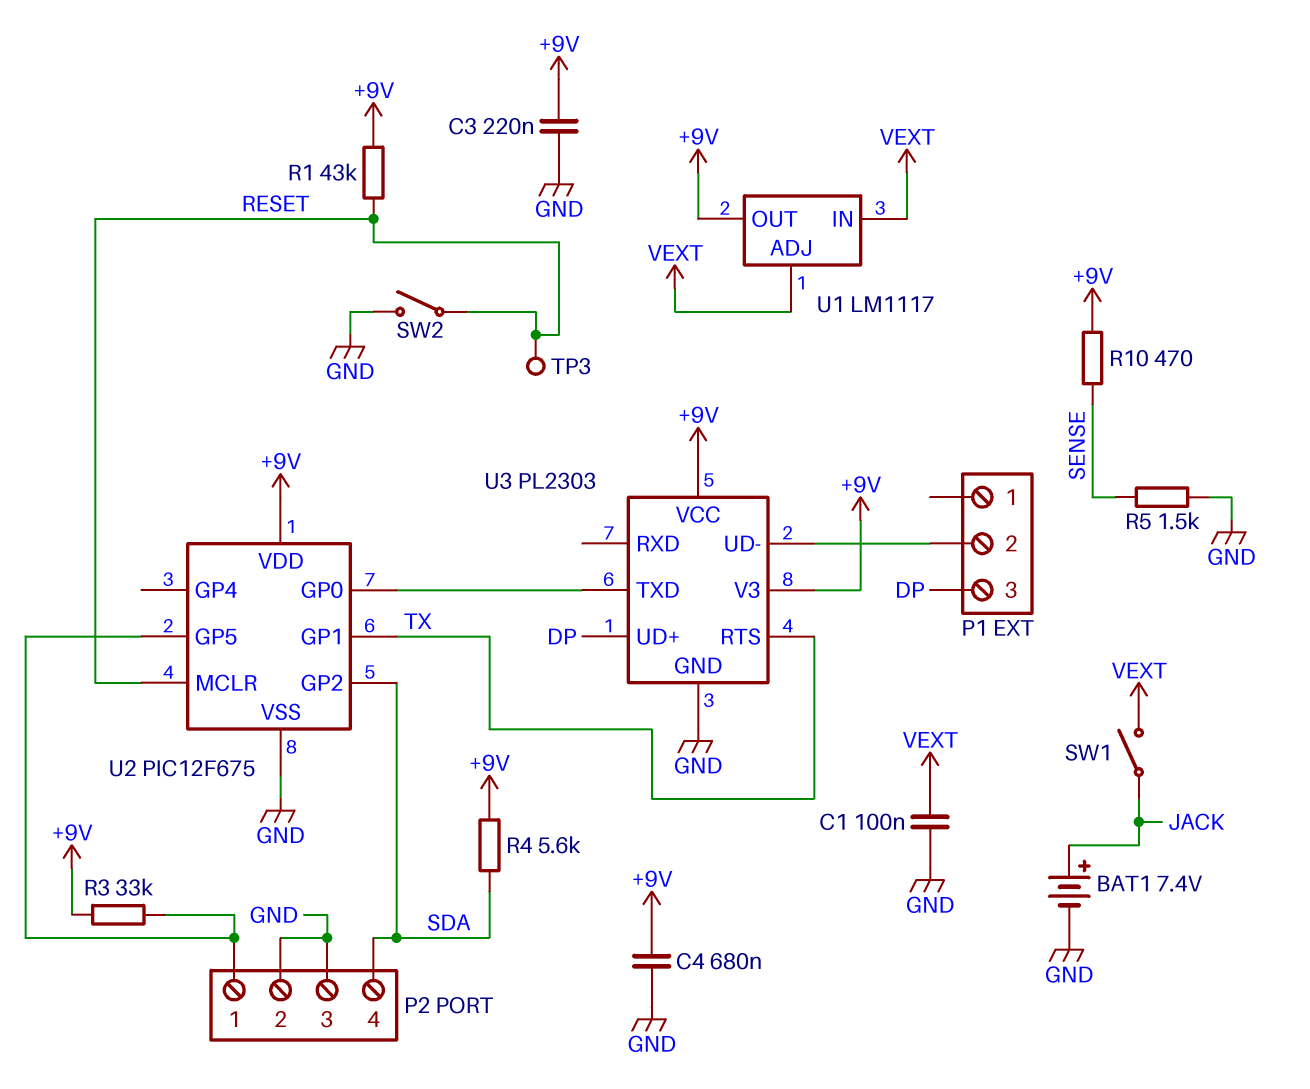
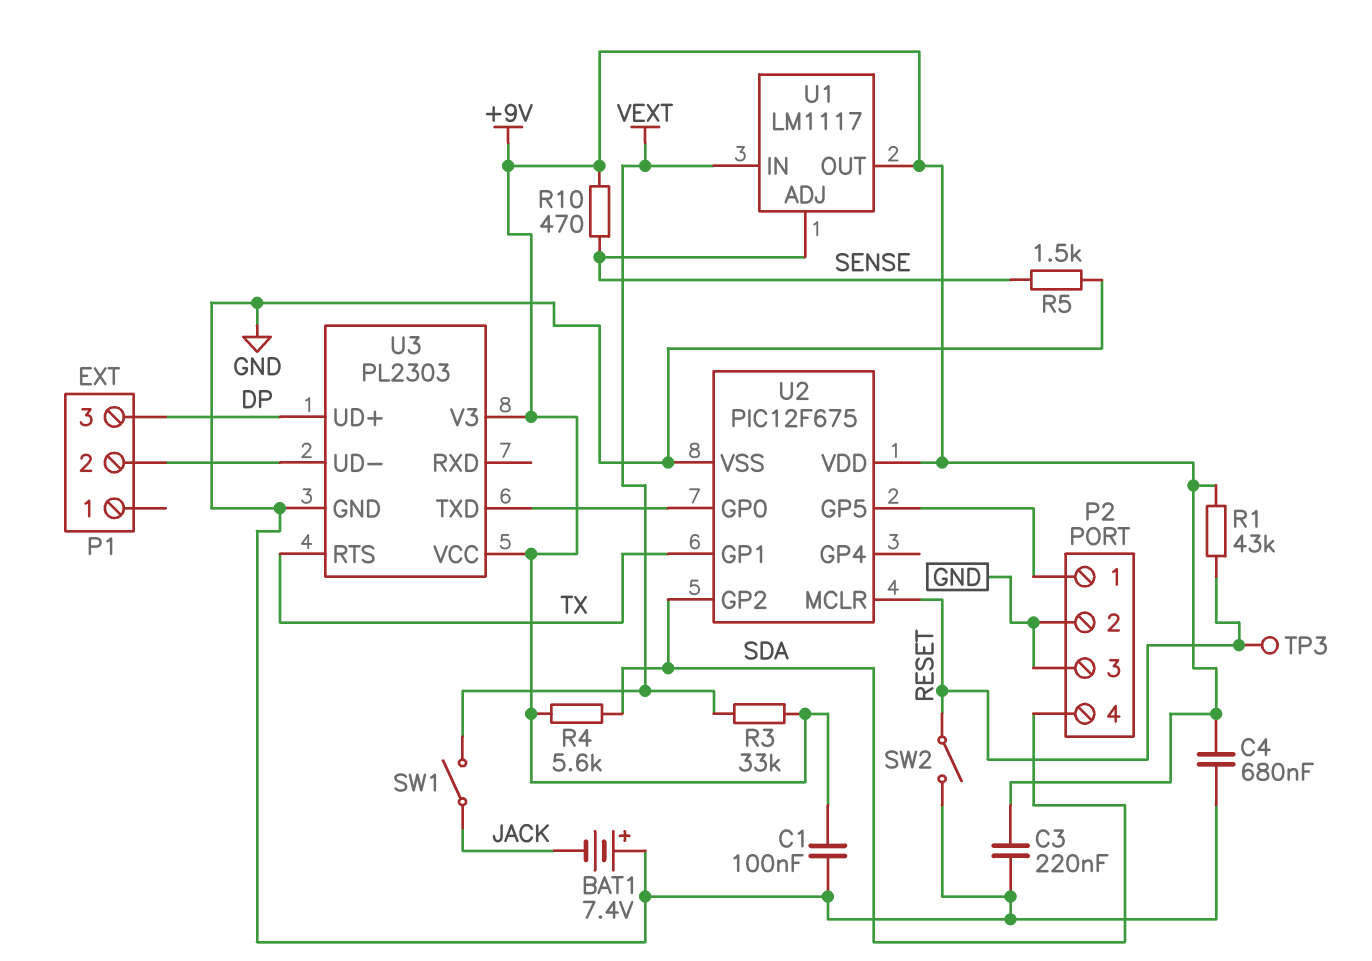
BAT1: 7.4V (plus JACK, minus GND) -> 7.4V (plus GND, minus JACK)
C1: 100nF (GND, VEXT) -> 100nF (+9V, GND)
R3: 33k (+9V, P2/1) -> 33k (+9V, VEXT)
U1 pin ADJ: VEXT -> SENSE

